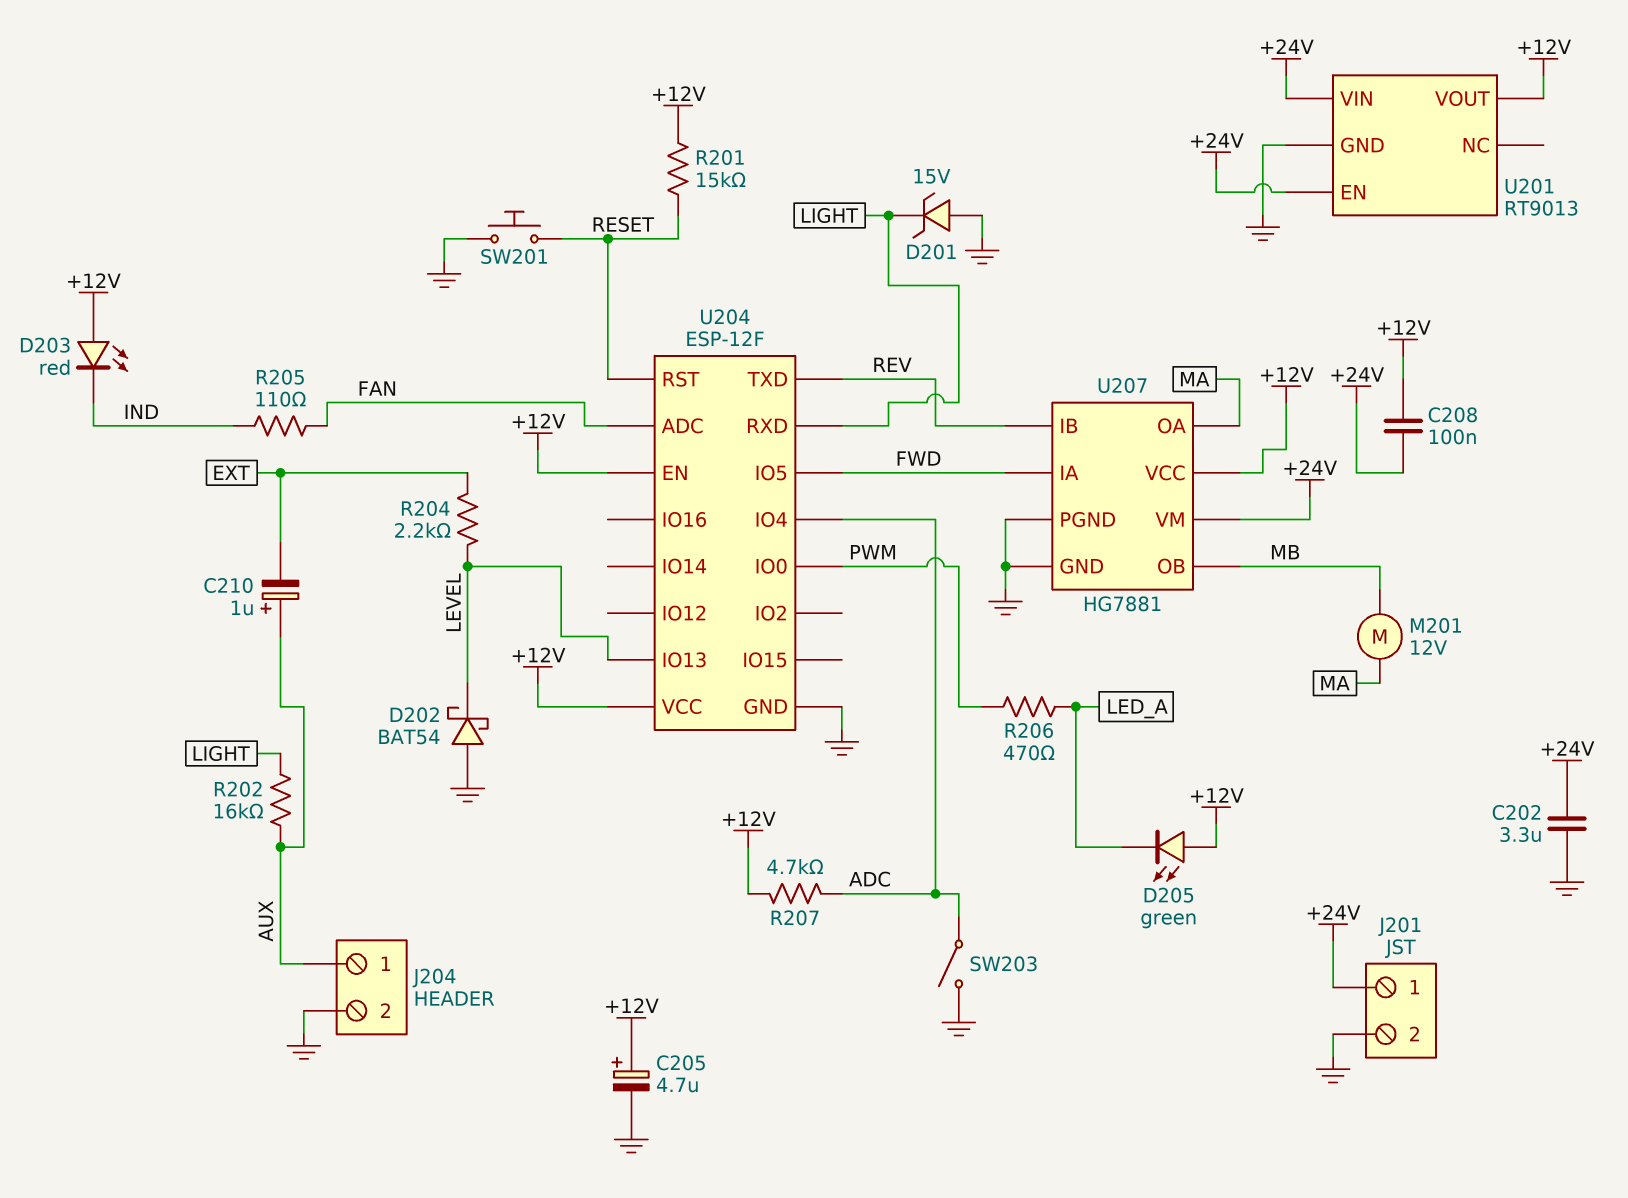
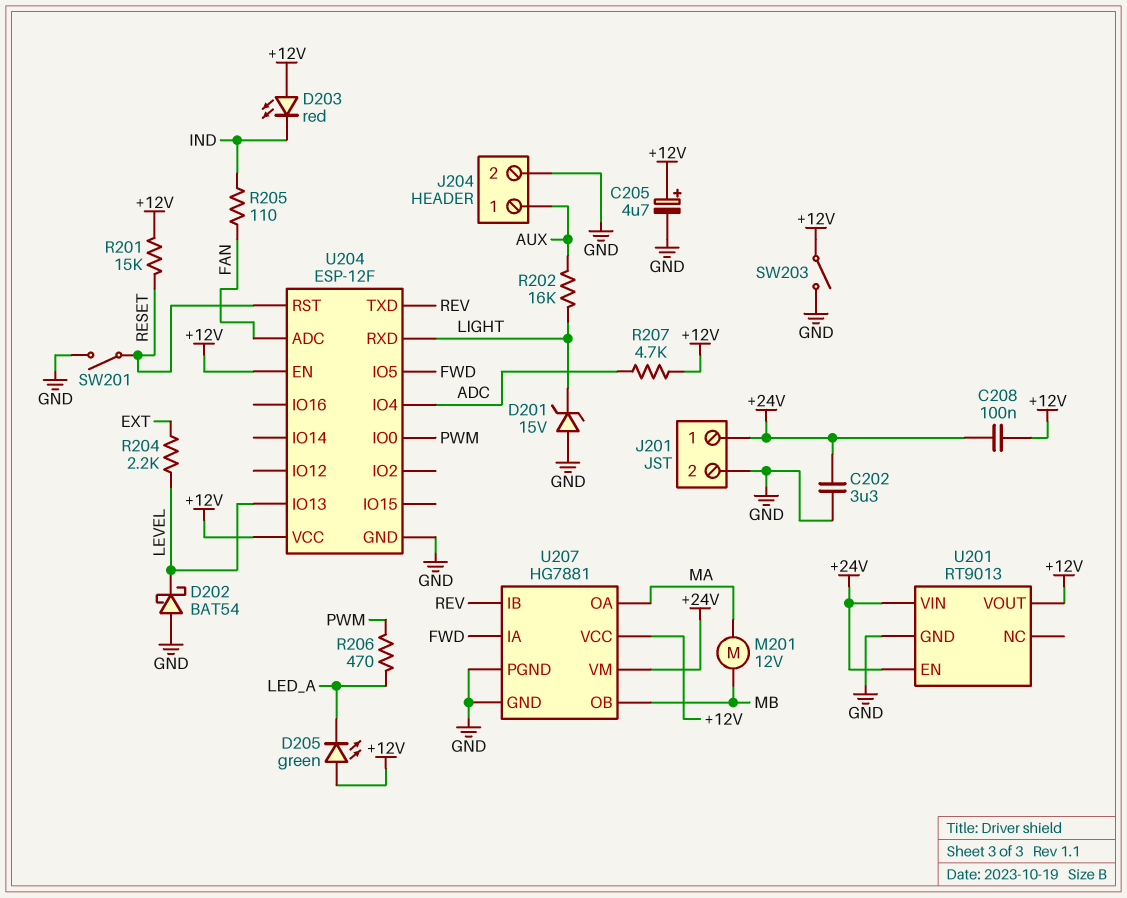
C210: 1uF (plus AUX, minus EXT) -> none
SW201: button (GND, RESET) -> switch (GND, RESET)
SW203: switch (ADC, GND) -> switch (+12V, GND)

